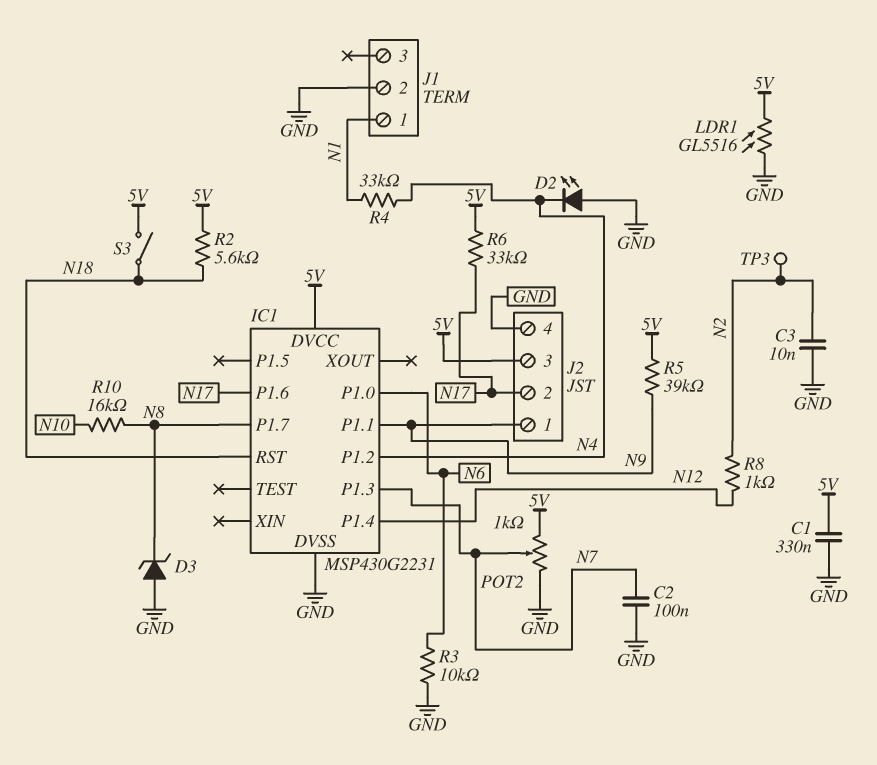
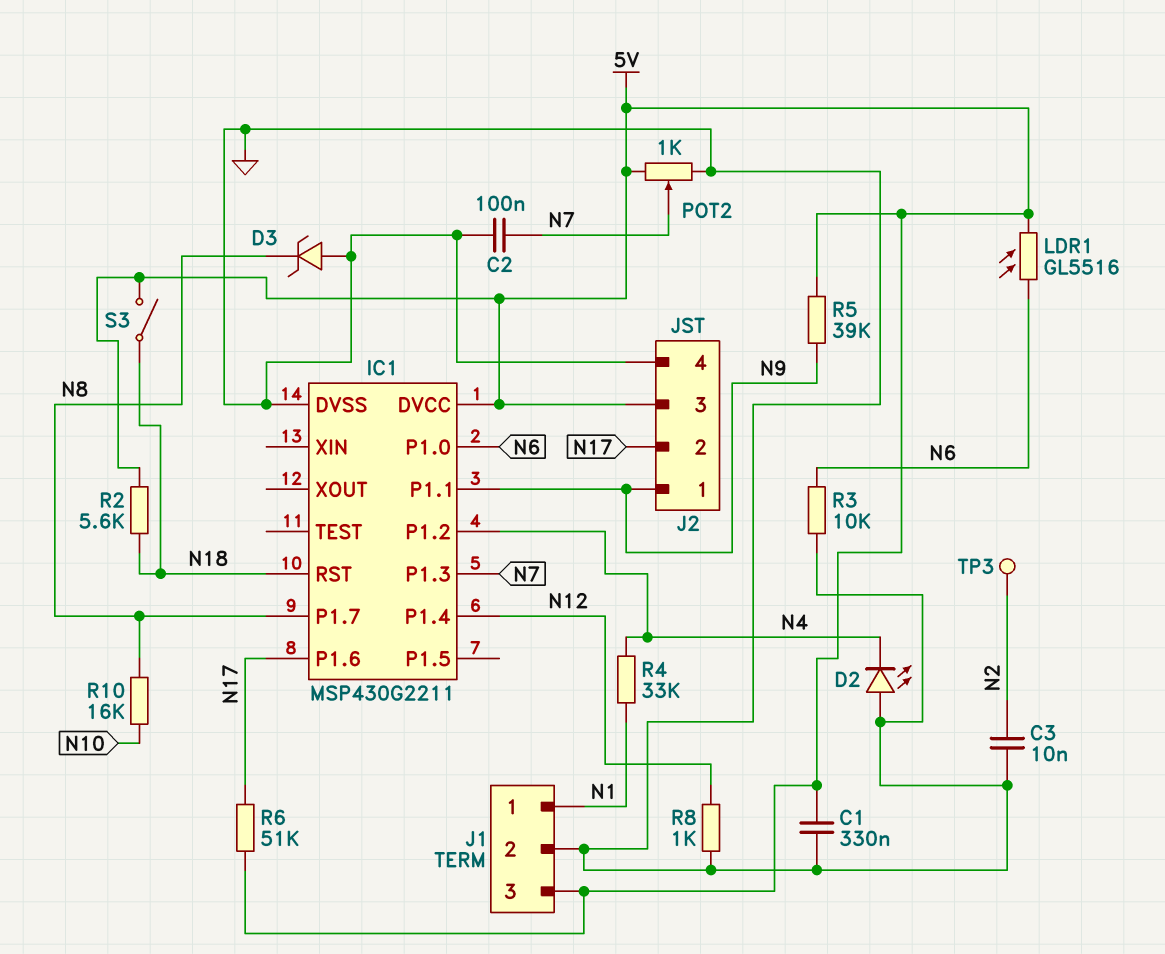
IC1: MSP430G2231 -> MSP430G2211
J1 pin 3: none -> 5V
LDR1: GL5516 (5V, GND) -> GL5516 (5V, N6)
R6: 33k (5V, N17) -> 51k (5V, N17)
R8: 1k (N2, N12) -> 1k (GND, N12)

